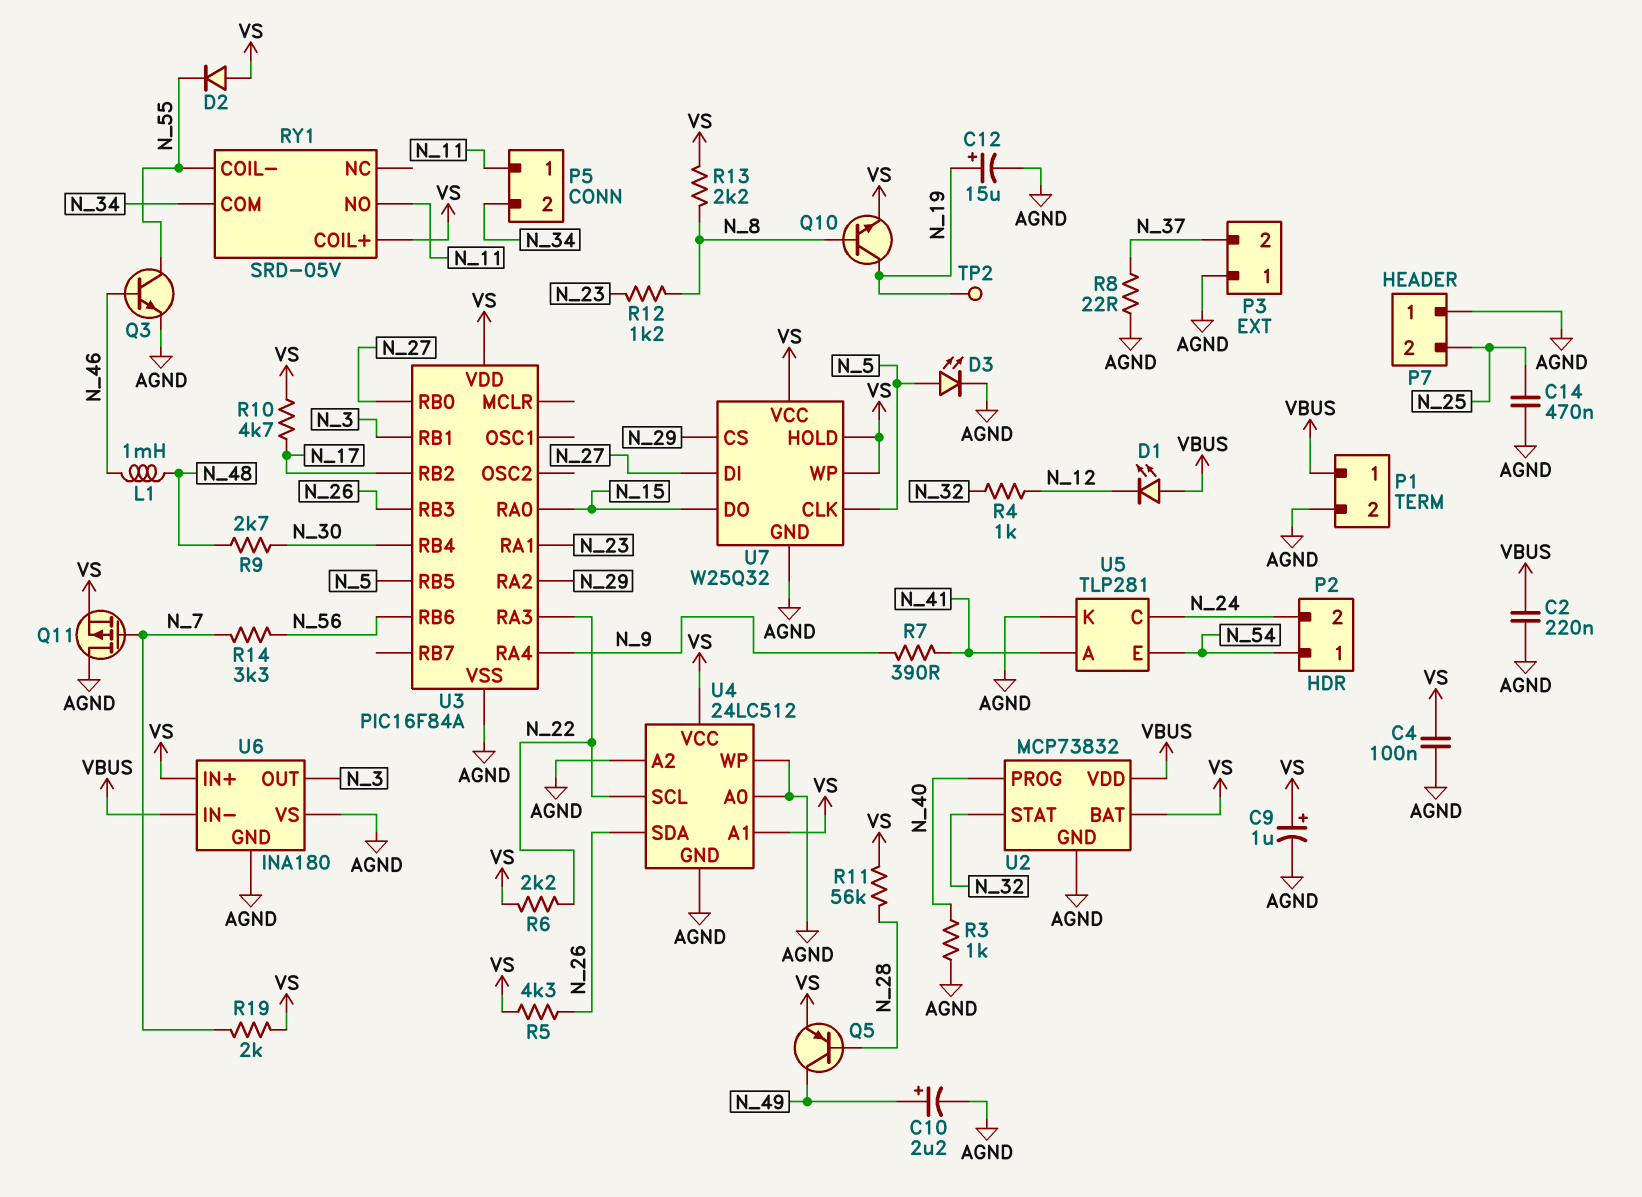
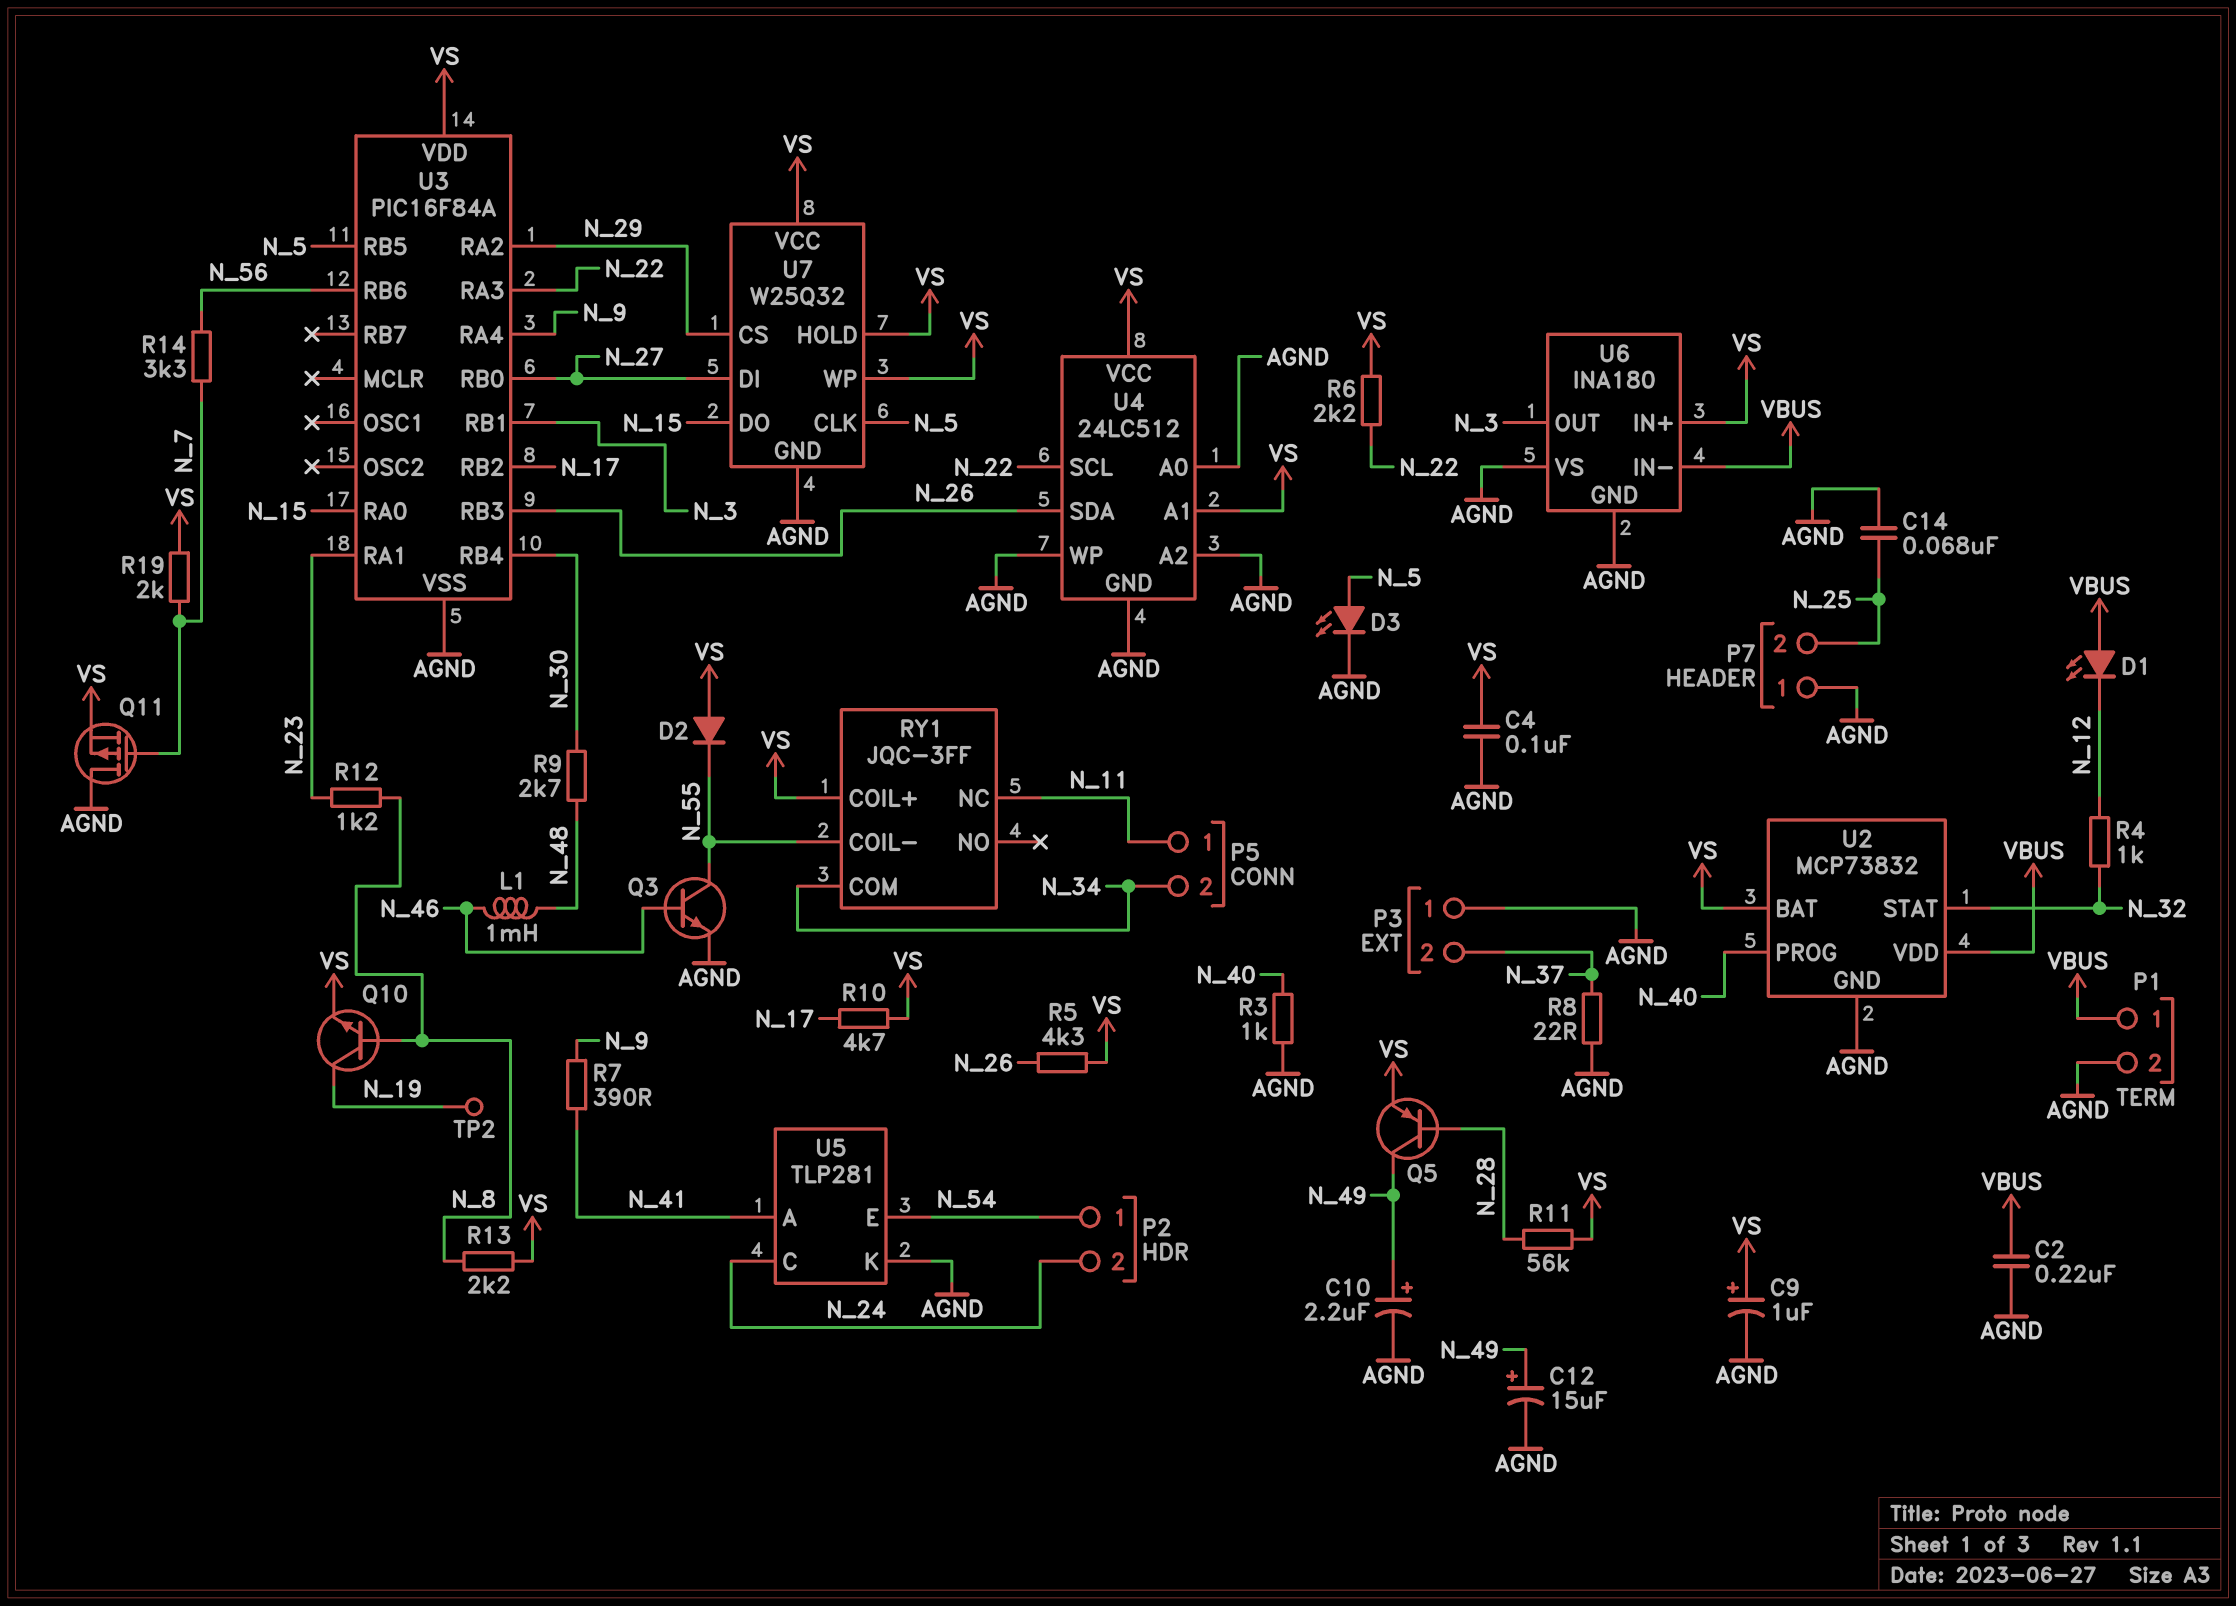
C12: 15uF (plus N_19, minus AGND) -> 15uF (plus N_49, minus AGND)
C14: 470nF (AGND, N_25) -> 68nF (AGND, N_25)
RY1: SRD-05V -> JQC-3FF
RY1 pin NC: none -> N_11
RY1 pin NO: N_11 -> none

